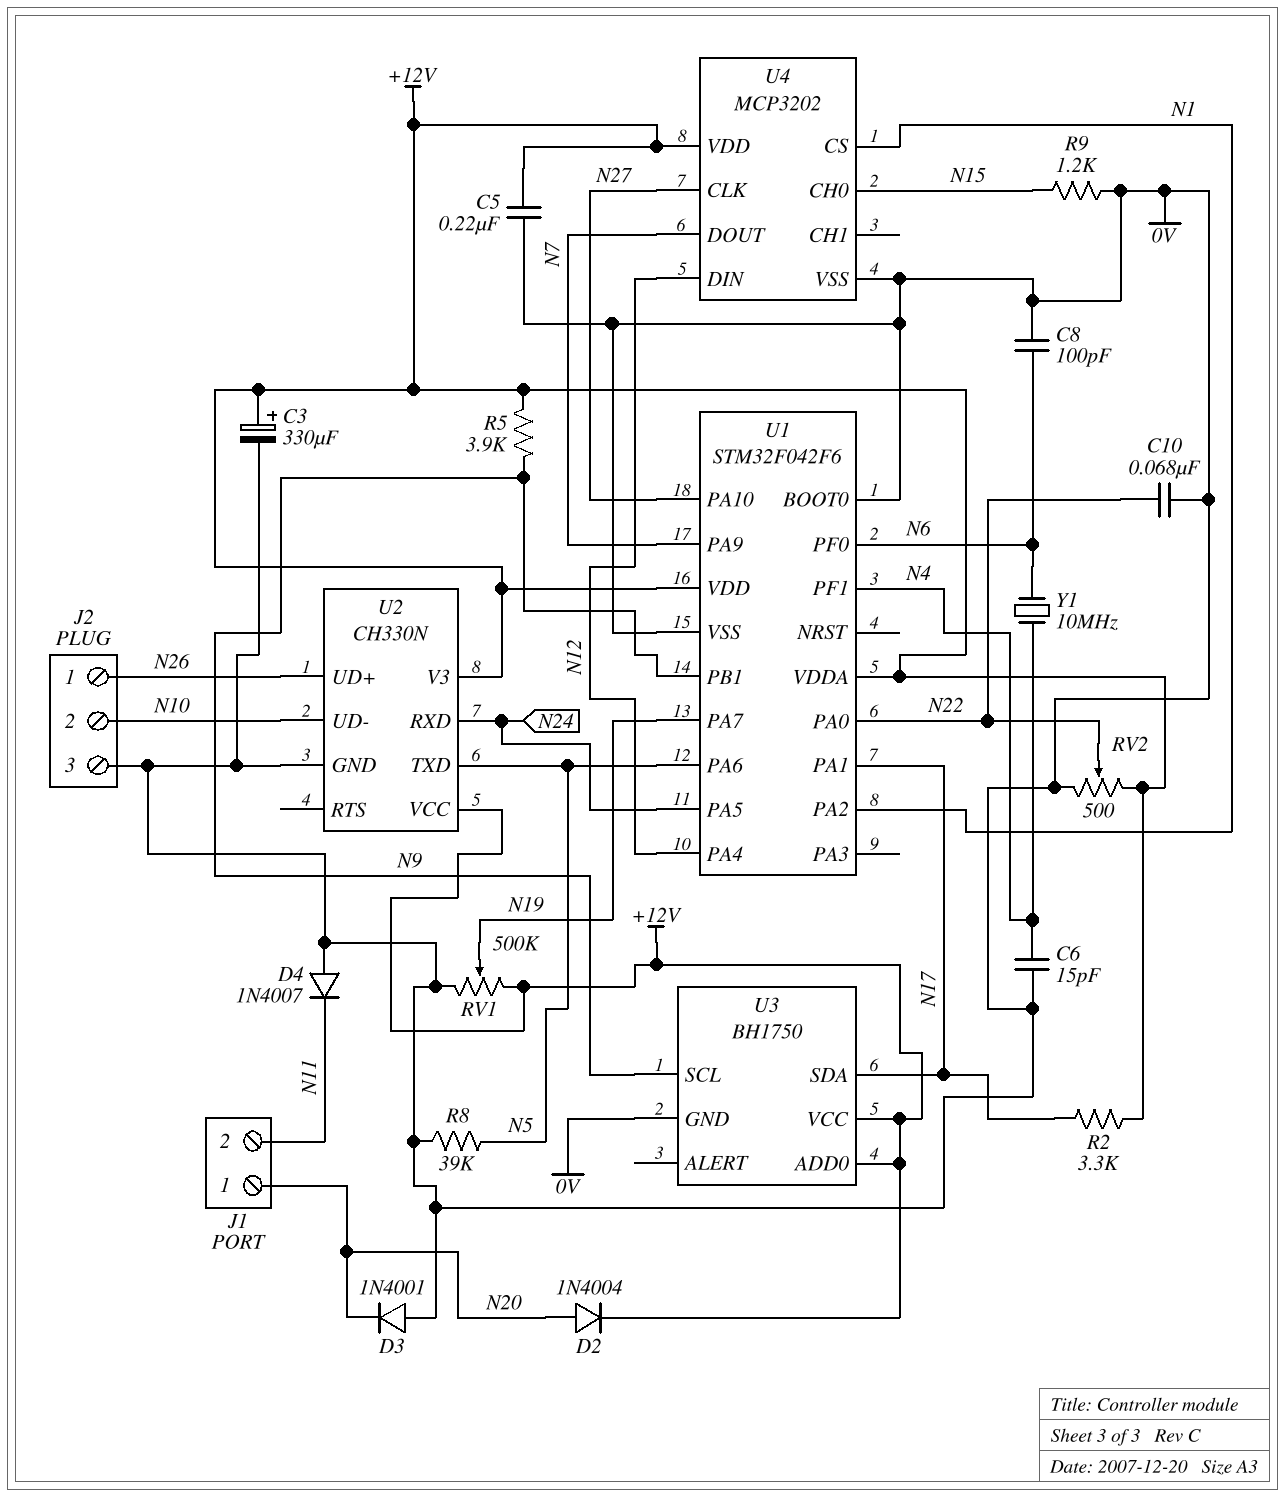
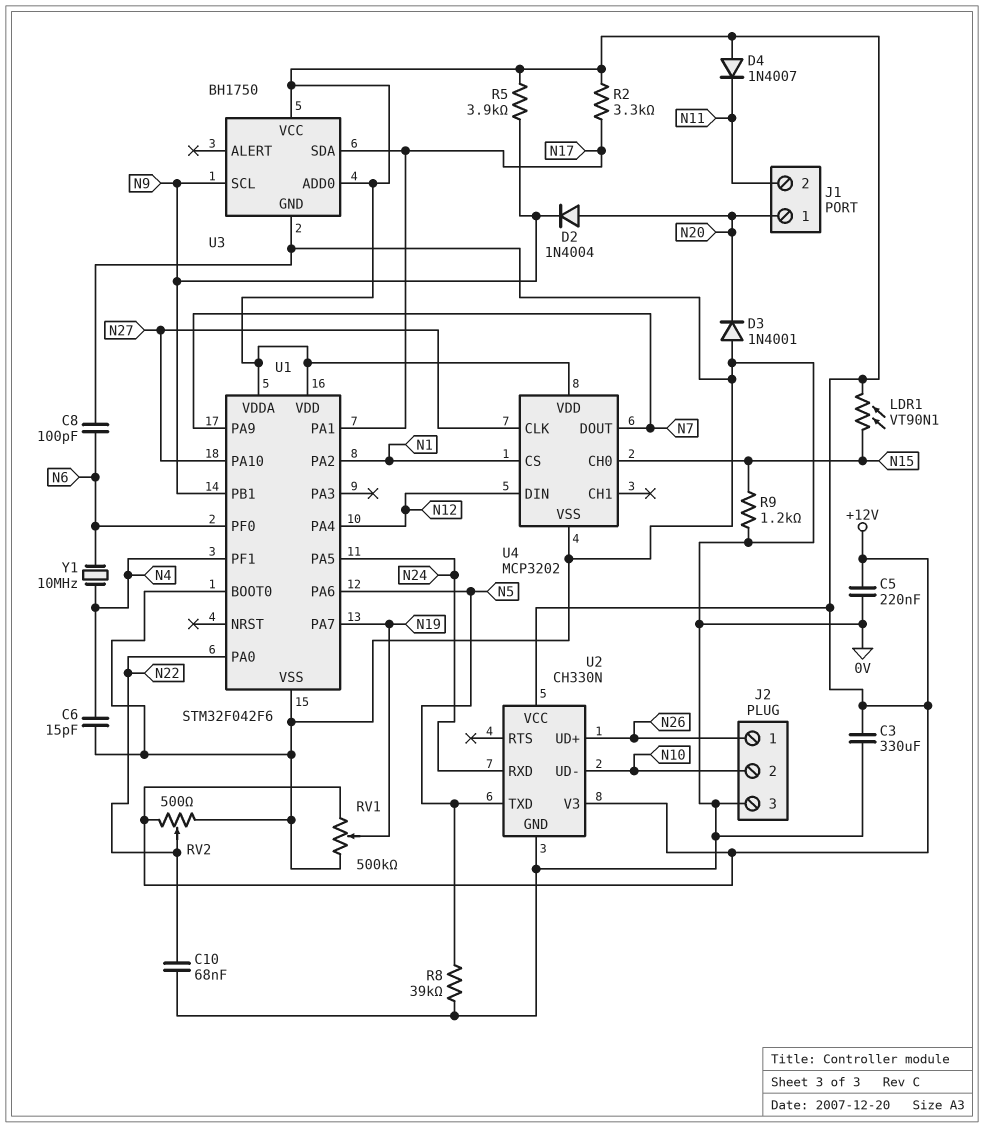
C3: 330uF (plus +12V, minus 0V) -> 330uF (+12V, 0V)
D2: diode 1N4004 (A N20, K +12V) -> diode 1N4004 (A N20, K N9)
D4: diode 1N4007 (A 0V, K N11) -> diode 1N4007 (A +12V, K N11)
LDR1: none -> VT90N1 (+12V, N15)

